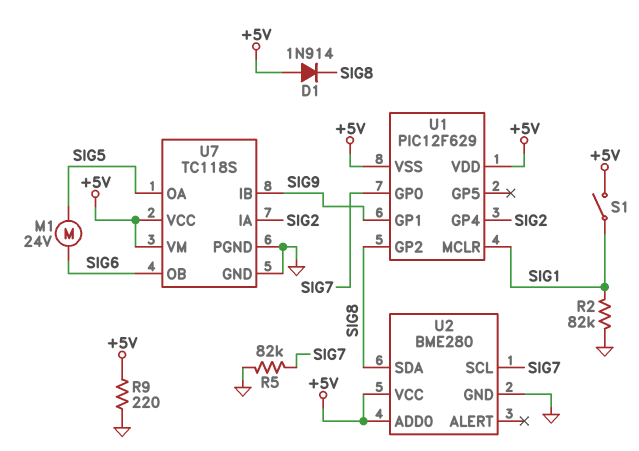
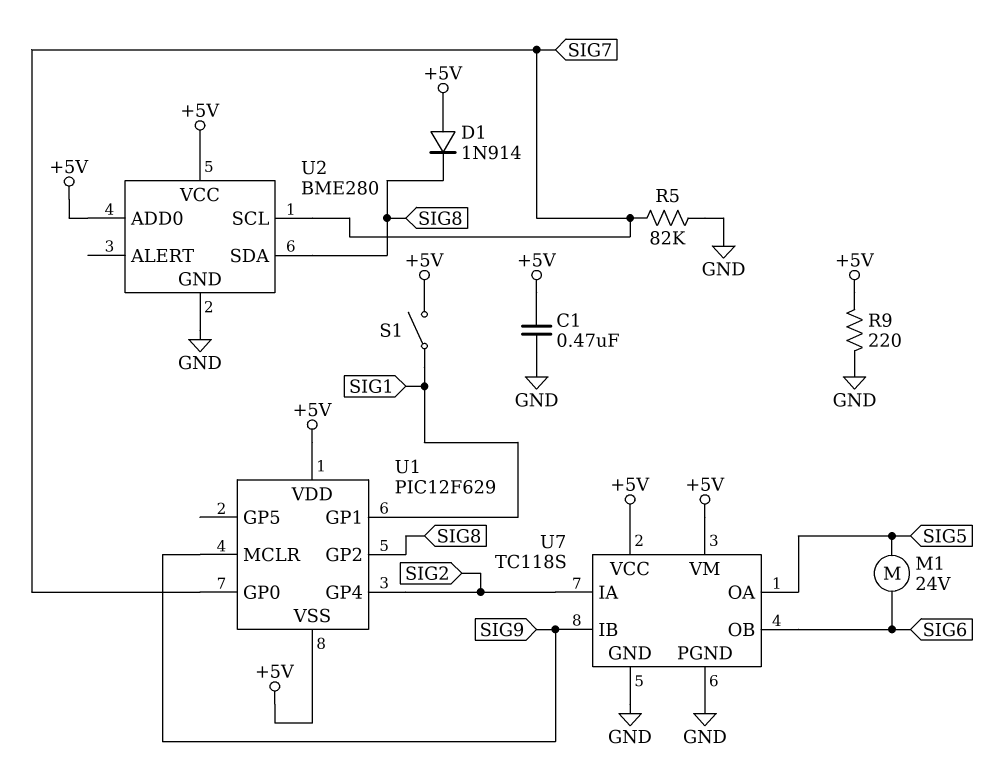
C1: none -> 470nF (+5V, GND)
R2: 82k (GND, SIG1) -> none
U1 pin GP1: SIG9 -> SIG1
U1 pin MCLR: SIG1 -> SIG9

